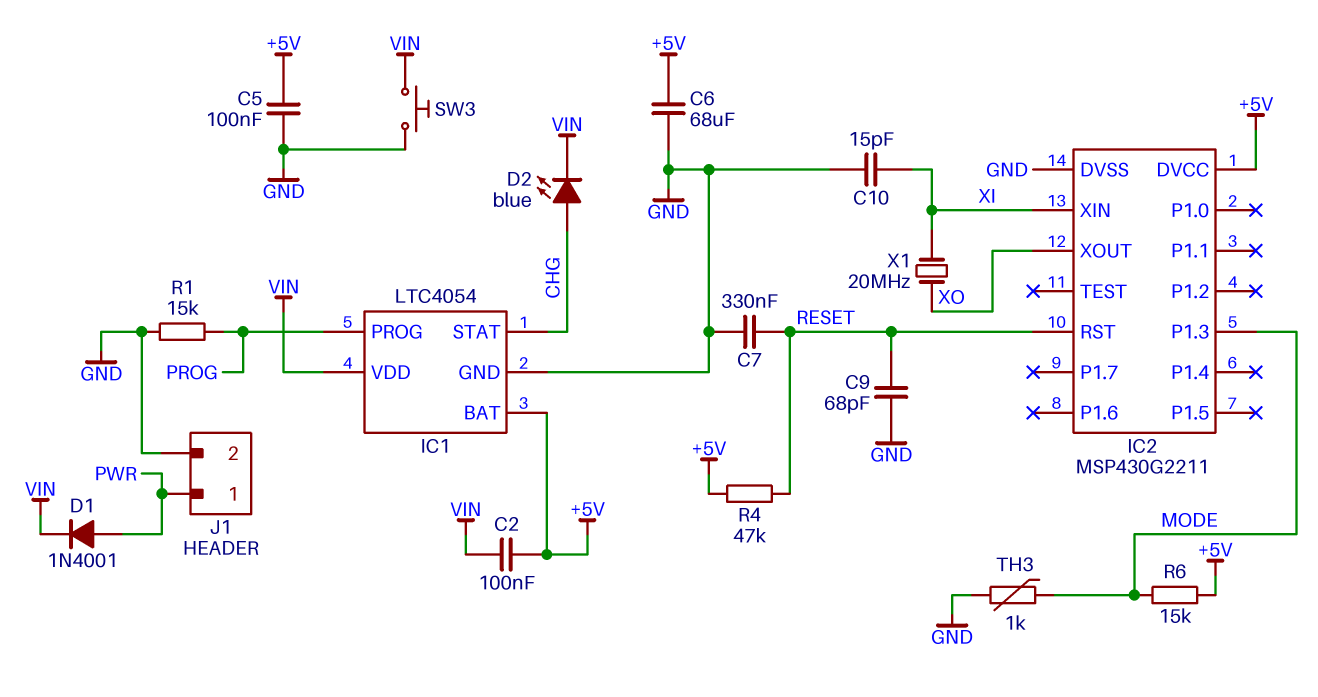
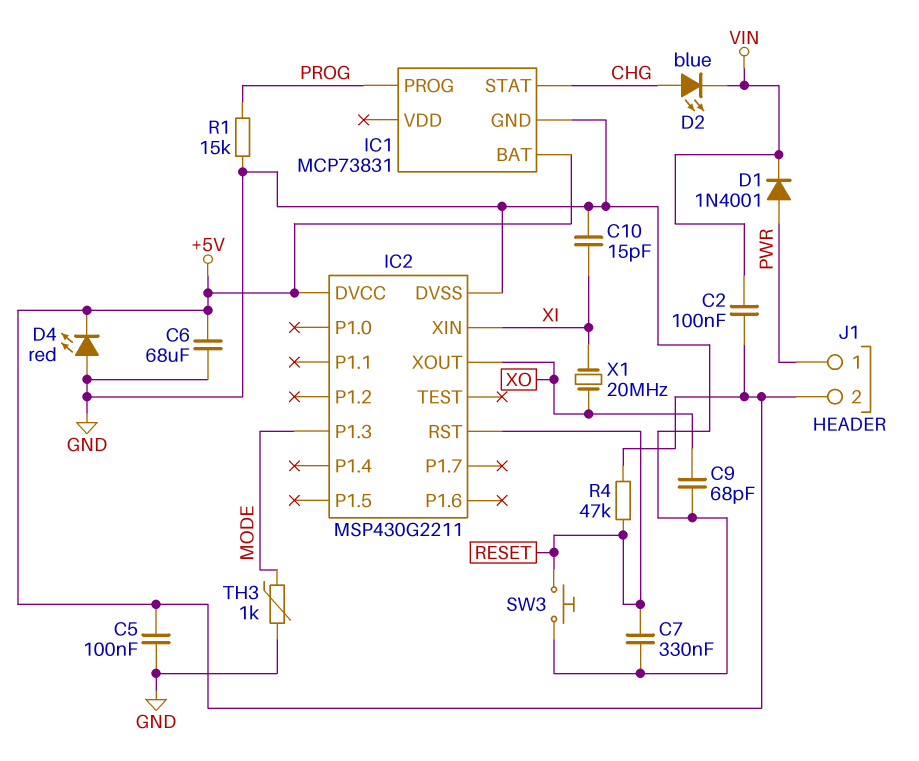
C9: 68pF (GND, RESET) -> 68pF (GND, XO)
D4: none -> LED red (A GND, K +5V)
IC1: LTC4054 -> MCP73831
IC1 pin VDD: VIN -> none
J1 pin 2: GND -> +5V
R6: 15k (+5V, MODE) -> none
SW3: button (GND, VIN) -> button (GND, RESET)

